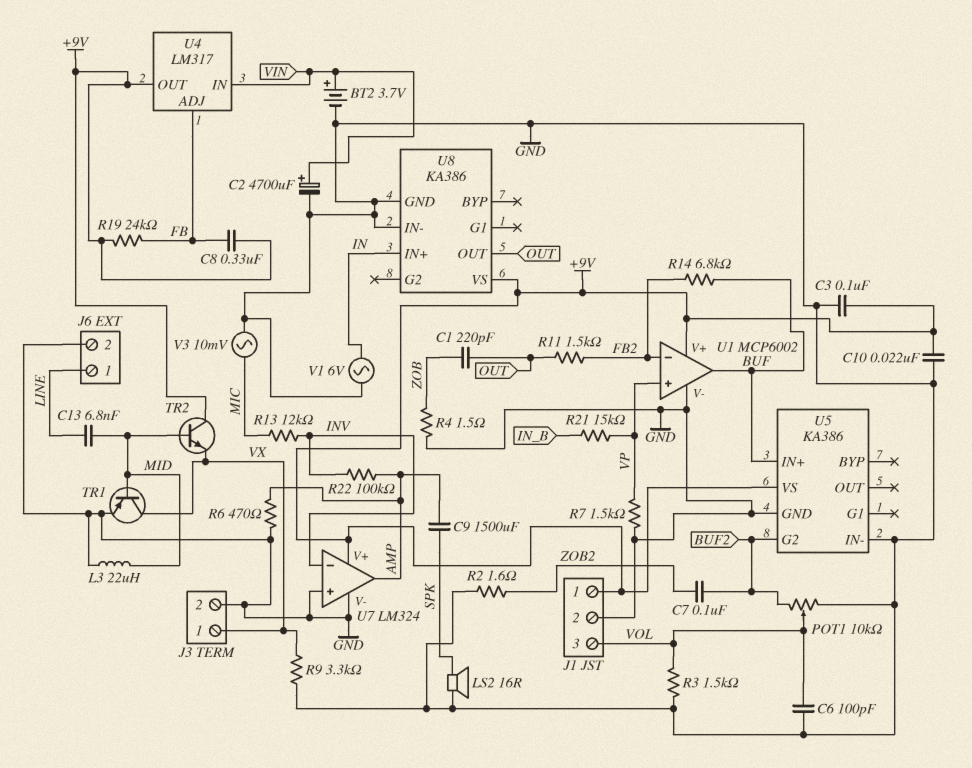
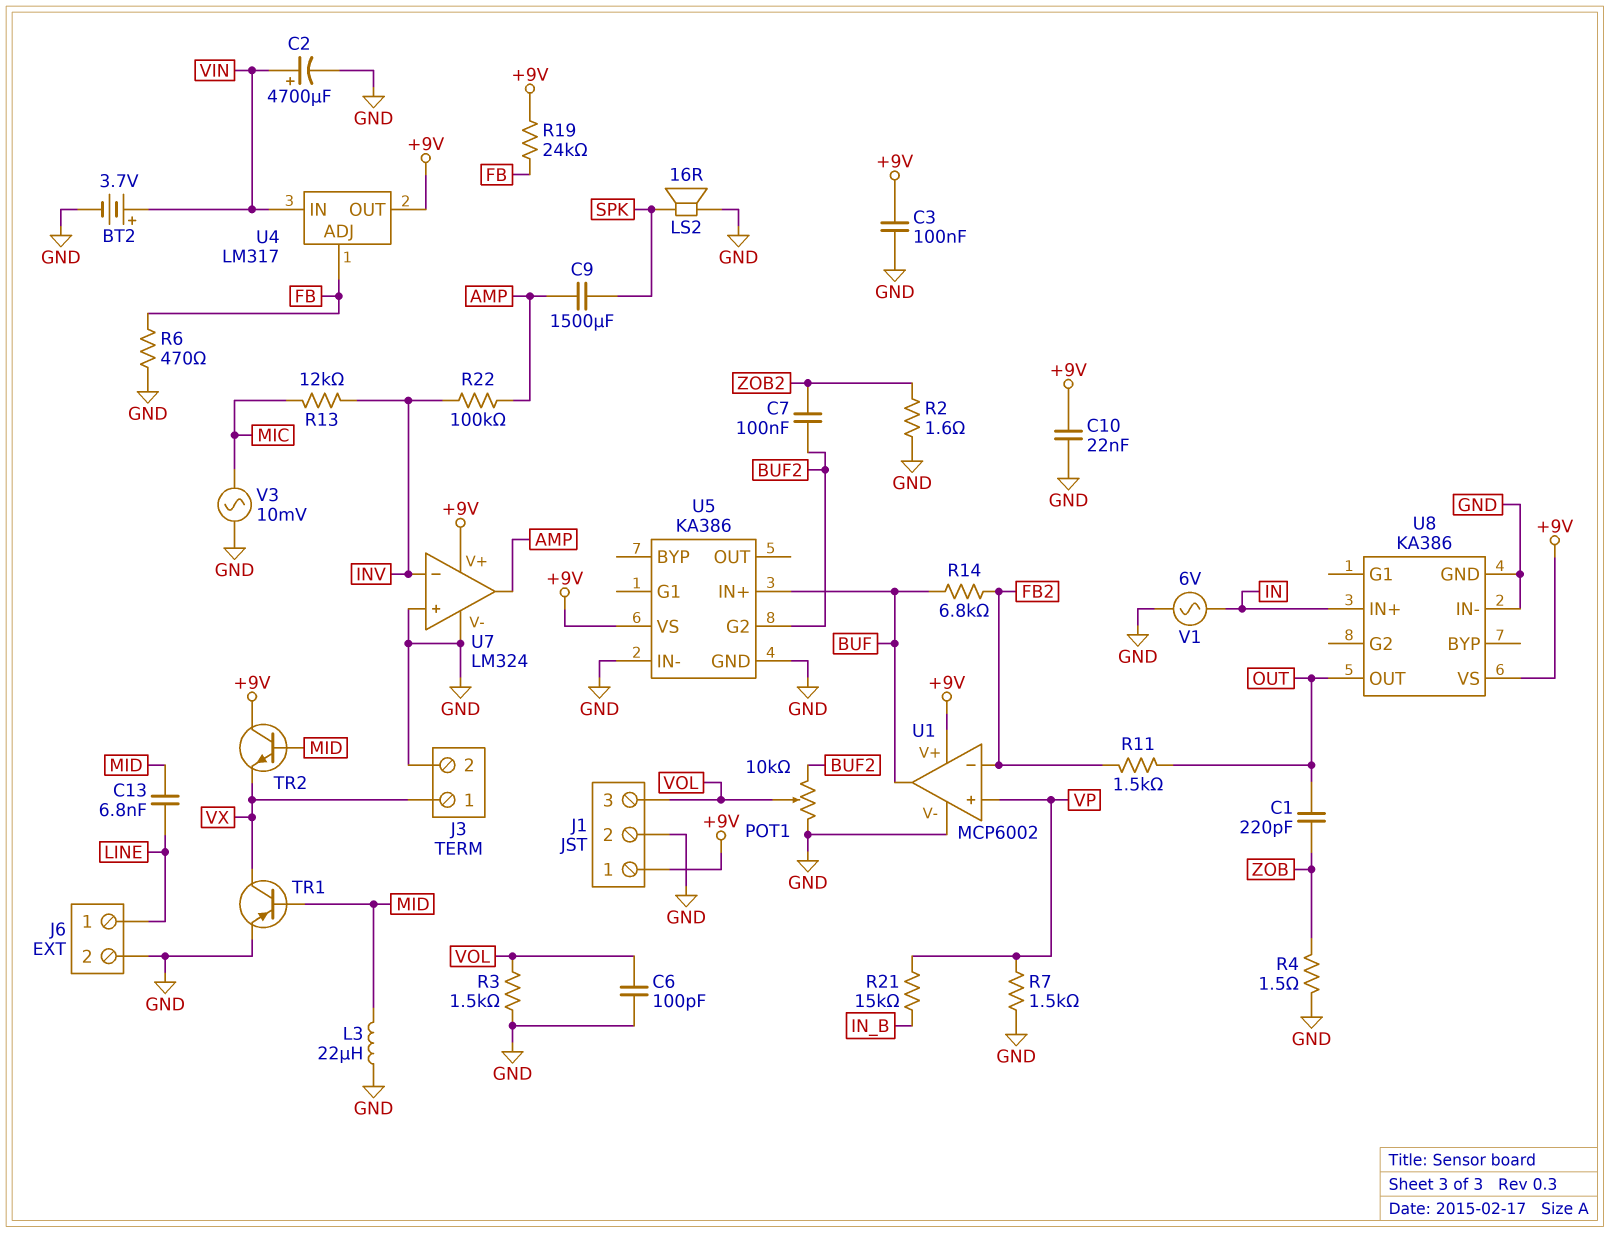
C8: 330nF (+9V, FB) -> none
R6: 470 (AMP, GND) -> 470 (FB, GND)
R9: 3.3k (GND, VX) -> none

